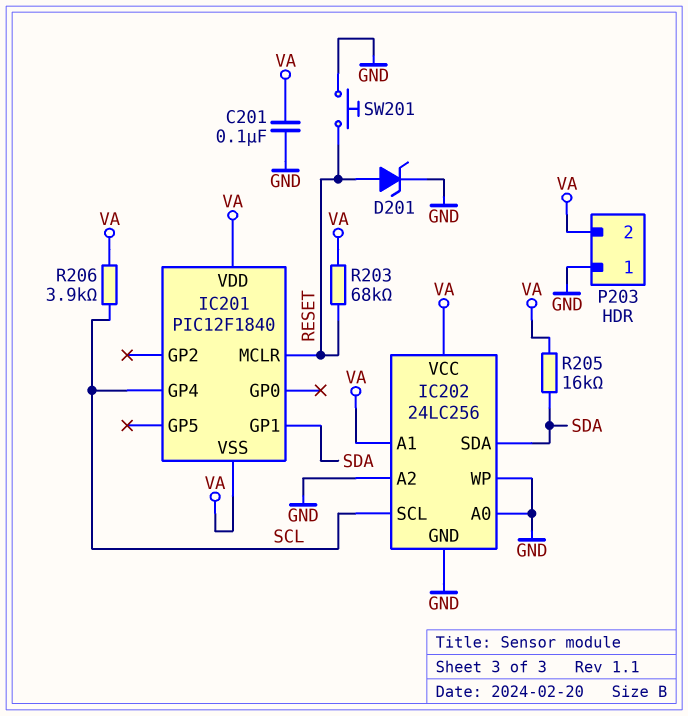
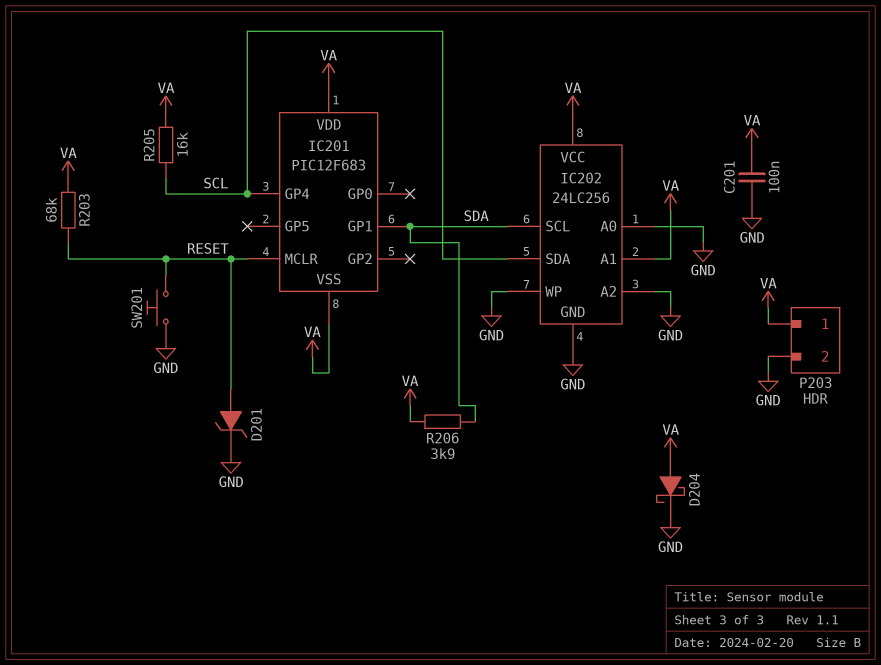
D204: none -> schottky (A VA, K GND)
IC201: PIC12F1840 -> PIC12F683
IC202 pin SCL: SCL -> SDA
IC202 pin SDA: SDA -> SCL
P203 pin 1: GND -> VA
P203 pin 2: VA -> GND
R205: 16k (SDA, VA) -> 16k (SCL, VA)
R206: 3.9k (SCL, VA) -> 3.9k (SDA, VA)

